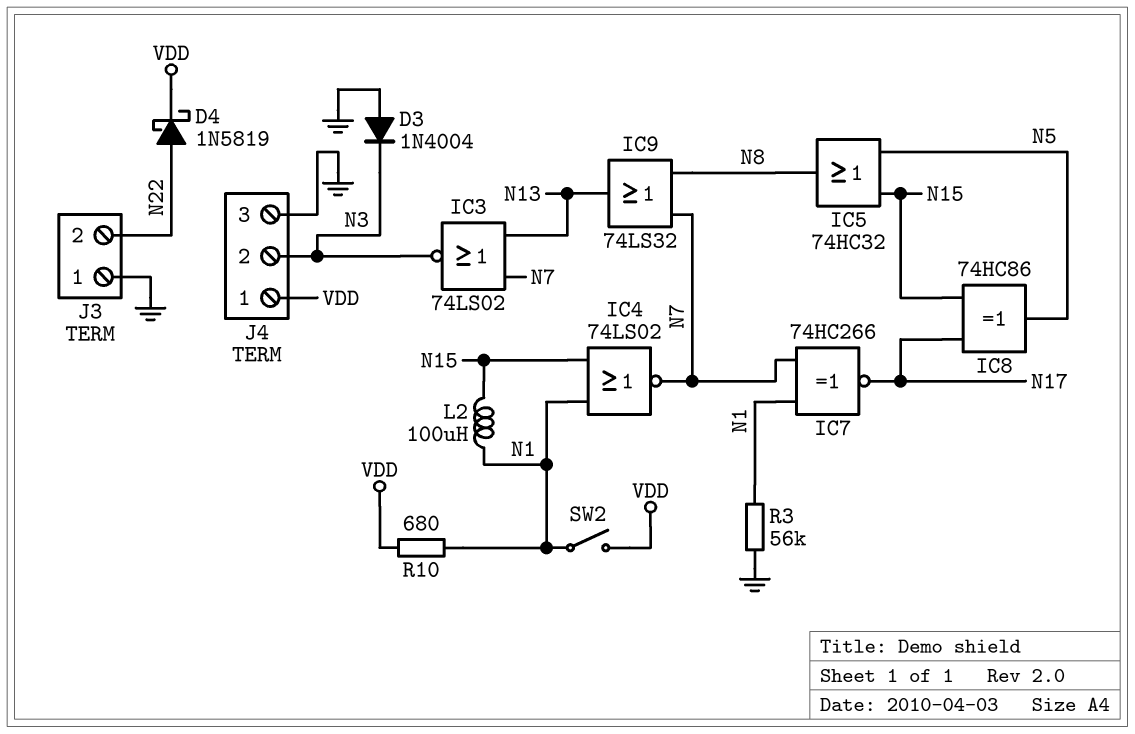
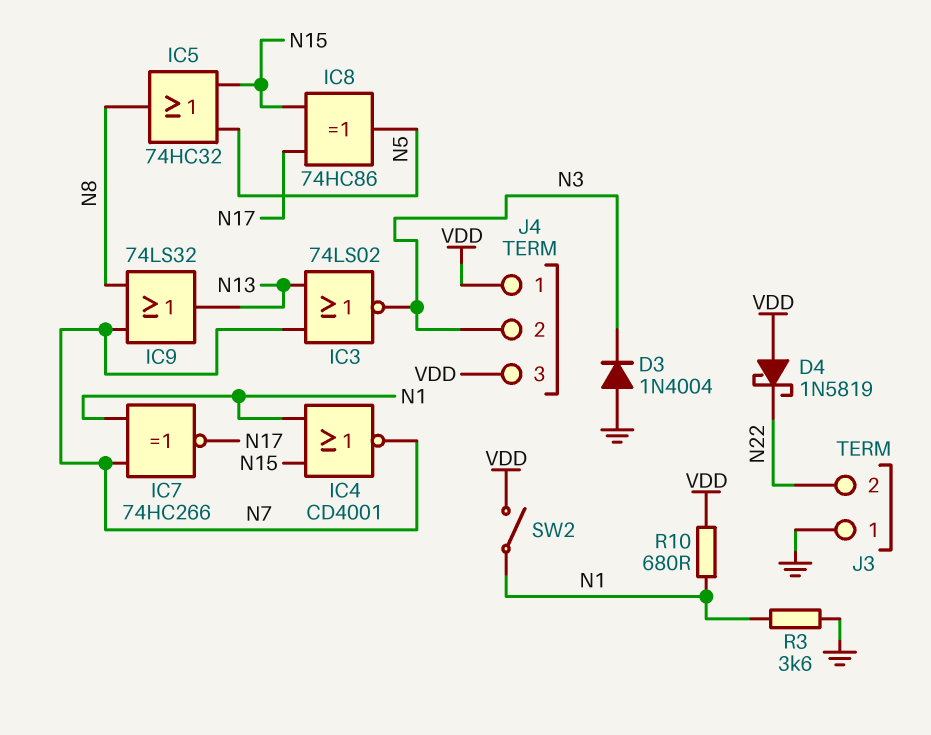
D4: schottky 1N5819 (A N22, K VDD) -> schottky 1N5819 (A VDD, K N22)
IC4: NOR 74LS02 (in N1, in N15, out N7) -> NOR CD4001 (in N1, in N15, out N7)
J4 pin 3: GND -> VDD
L2: 100uH (N1, N15) -> none
R3: 56k (GND, N1) -> 3.6k (GND, N1)

